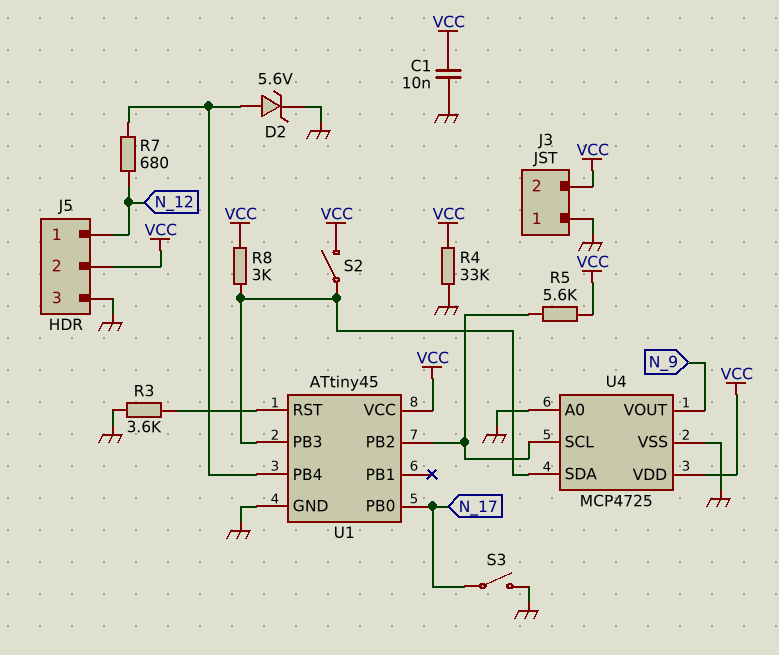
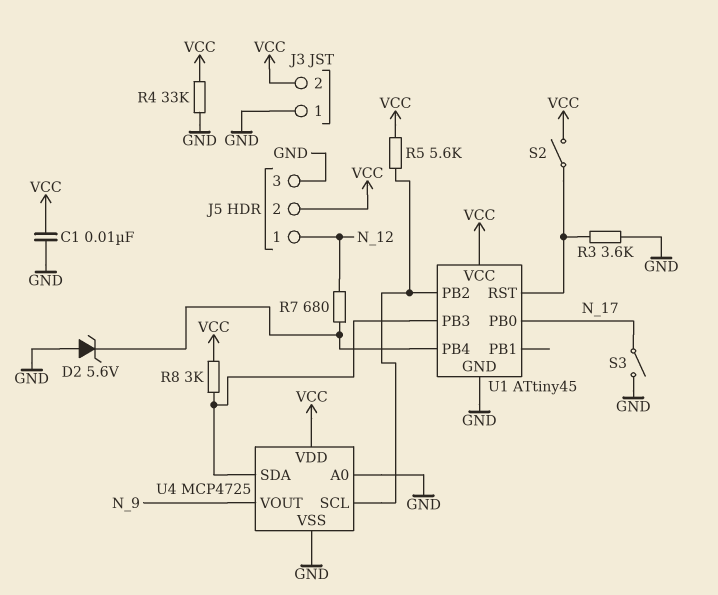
D2: zener 5.6V (A U1/PB4, K GND) -> zener 5.6V (A GND, K U1/PB4)
S2: switch (U1/PB3, VCC) -> switch (U1/RST, VCC)

